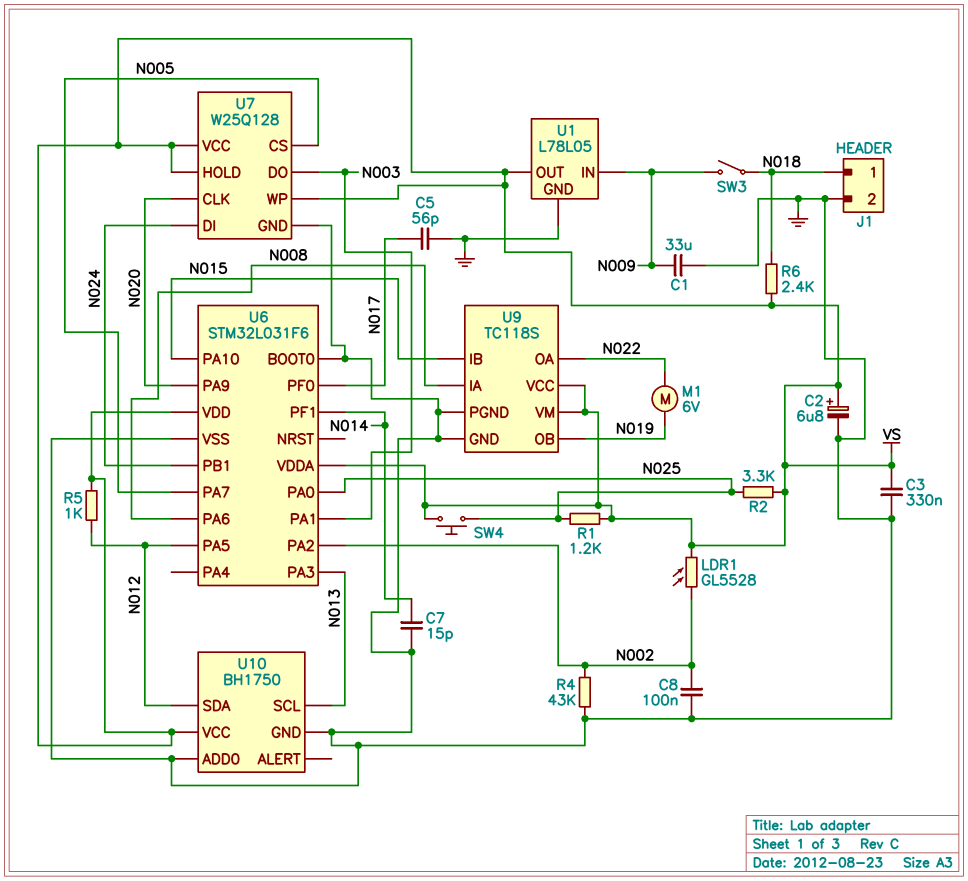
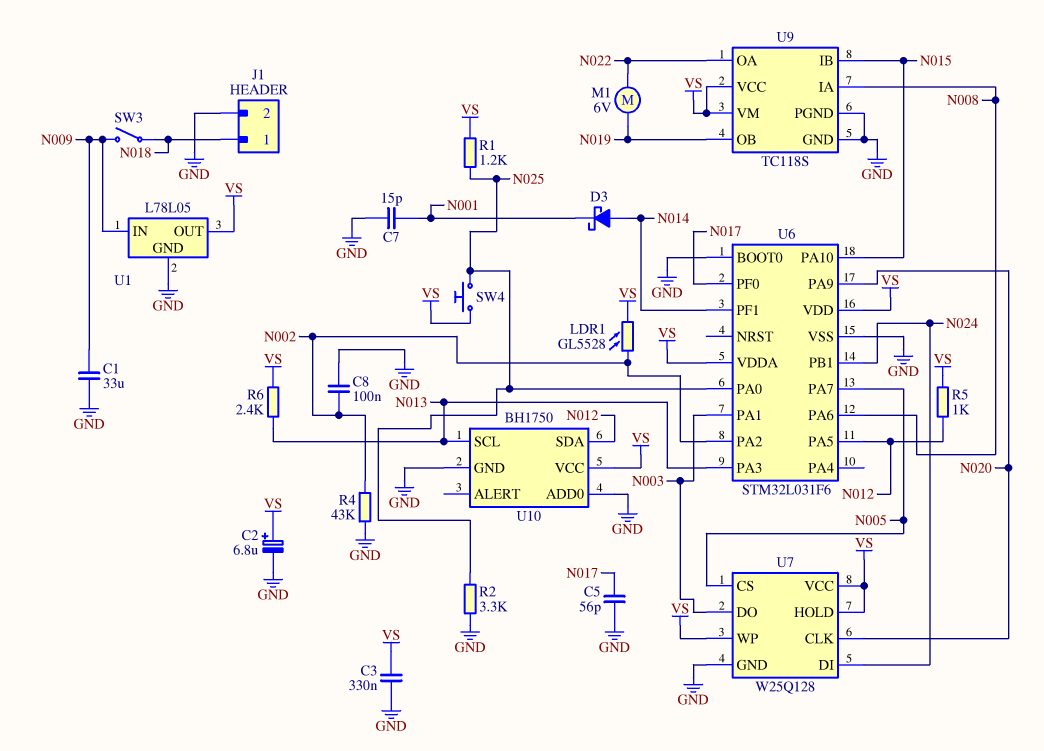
C7: 15pF (GND, N014) -> 15pF (GND, N001)
D3: none -> schottky (A N014, K N001)
R2: 3.3k (N025, VS) -> 3.3k (GND, N025)
R6: 2.4k (N018, VS) -> 2.4k (N013, VS)

